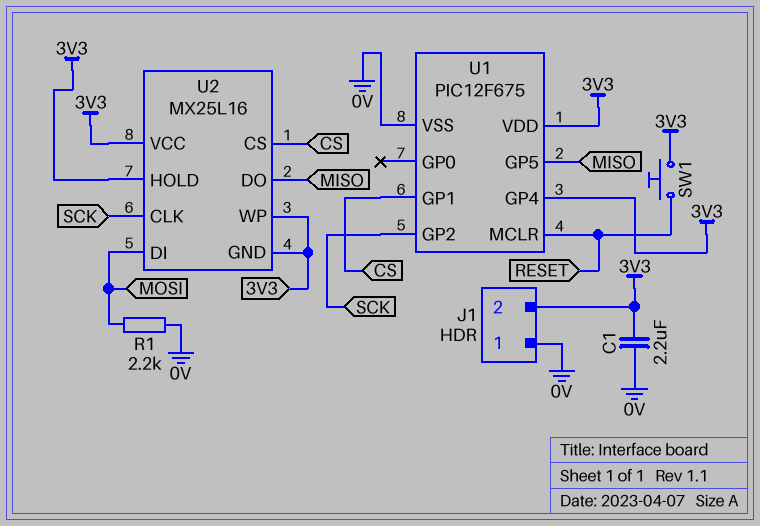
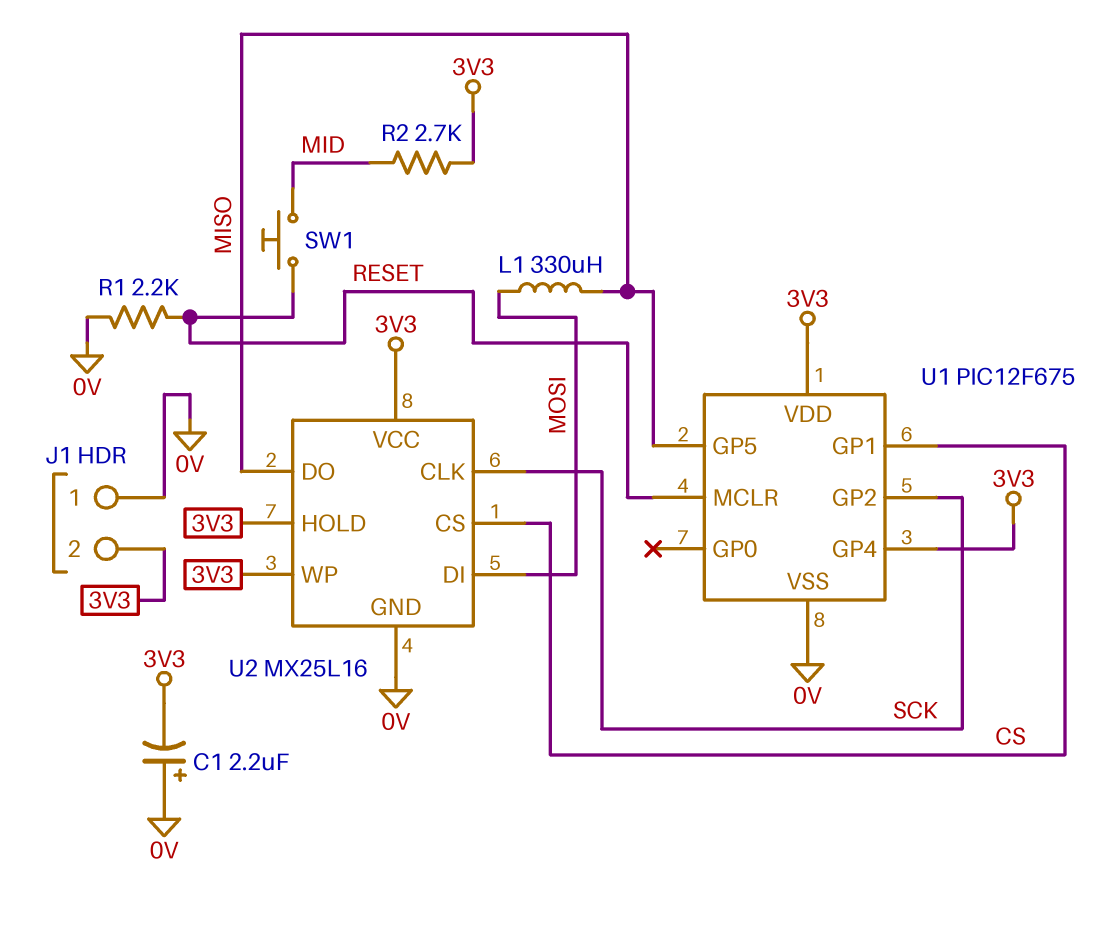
C1: 2.2uF (0V, 3V3) -> 2.2uF (plus 0V, minus 3V3)
L1: none -> 330uH (MISO, MOSI)
R1: 2.2k (0V, MOSI) -> 2.2k (0V, RESET)
R2: none -> 2.7k (3V3, MID)
SW1: button (3V3, RESET) -> button (MID, RESET)
U2 pin GND: 3V3 -> 0V

